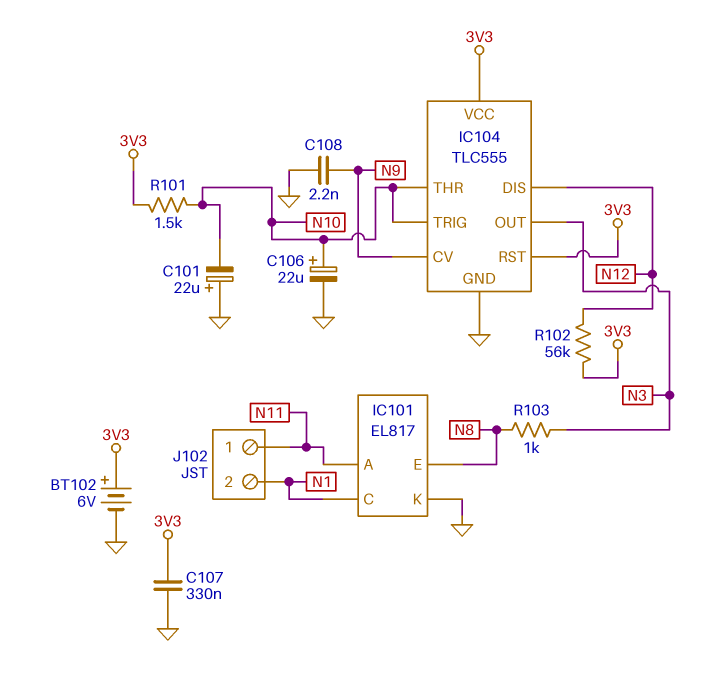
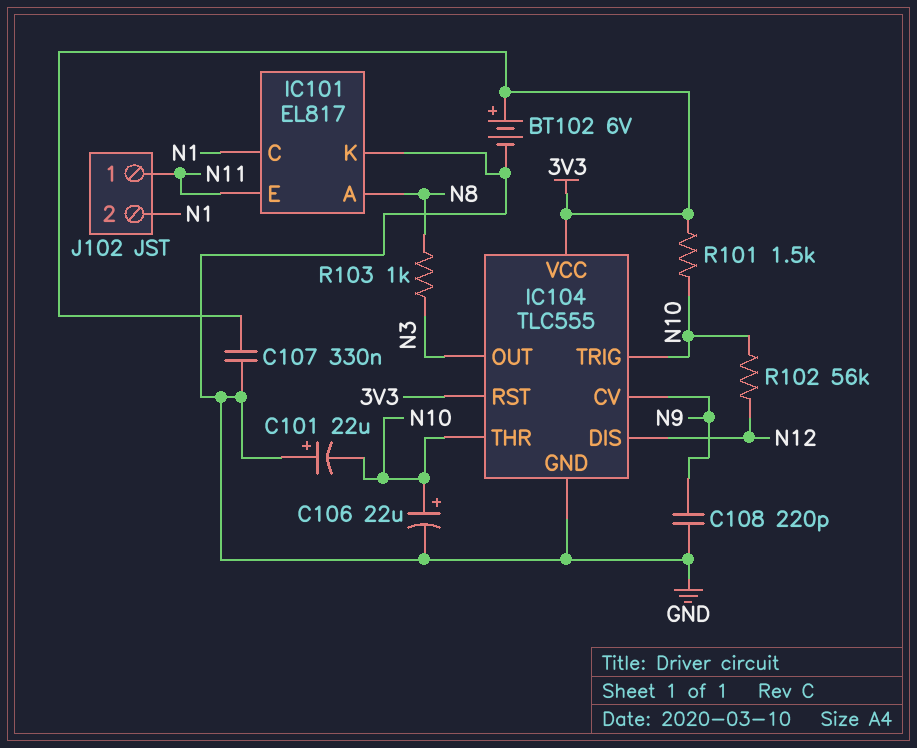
C108: 2.2nF (GND, N9) -> 220pF (GND, N9)
IC101 pin A: N11 -> N8
IC101 pin E: N8 -> N11
R102: 56k (3V3, N12) -> 56k (N10, N12)

